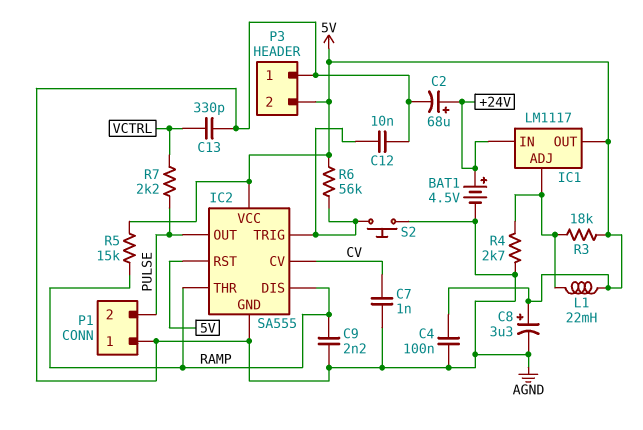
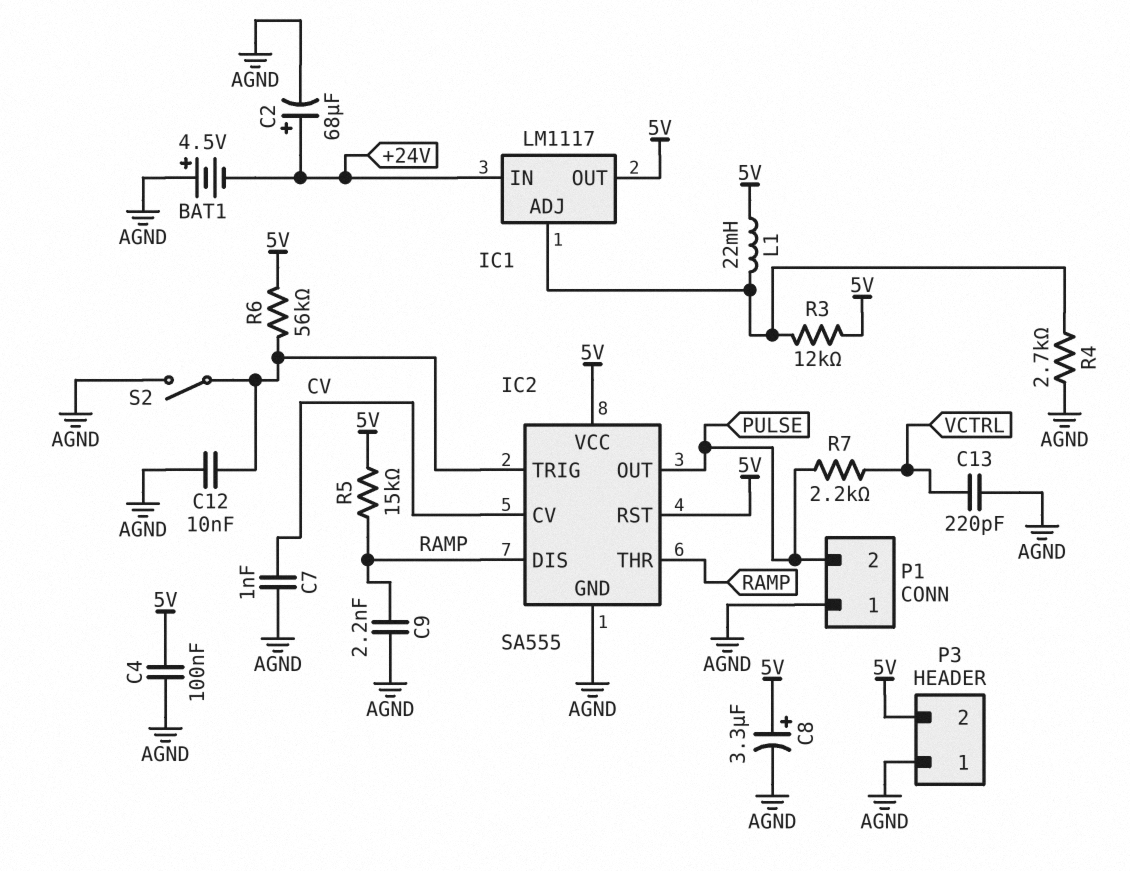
BAT1: 4.5V (plus +24V, minus AGND) -> 4.5V (plus AGND, minus +24V)
C13: 330pF (AGND, VCTRL) -> 220pF (AGND, VCTRL)
R3: 18k (5V, IC1/ADJ) -> 12k (5V, IC1/ADJ)
S2: button (AGND, IC2/TRIG) -> switch (AGND, IC2/TRIG)

